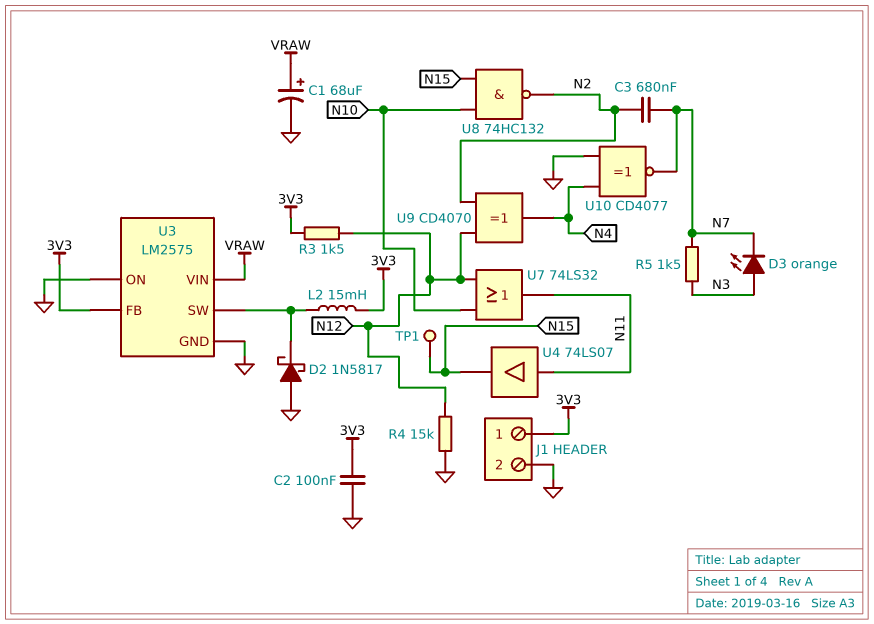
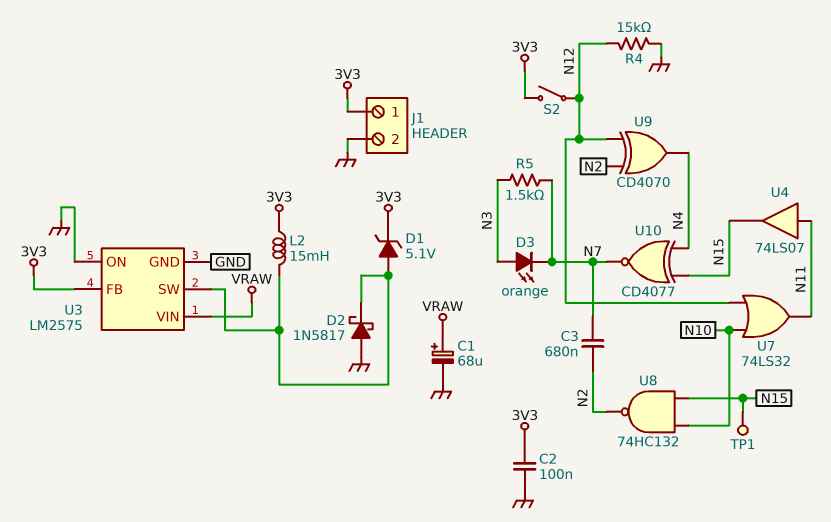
D1: none -> zener 5.1V (A U3/SW, K 3V3)
R3: 1.5k (3V3, N12) -> none
S2: none -> switch (3V3, N12)
U10: XNOR CD4077 (in GND, in N4, out N7) -> XNOR CD4077 (in N4, in N15, out N7)

